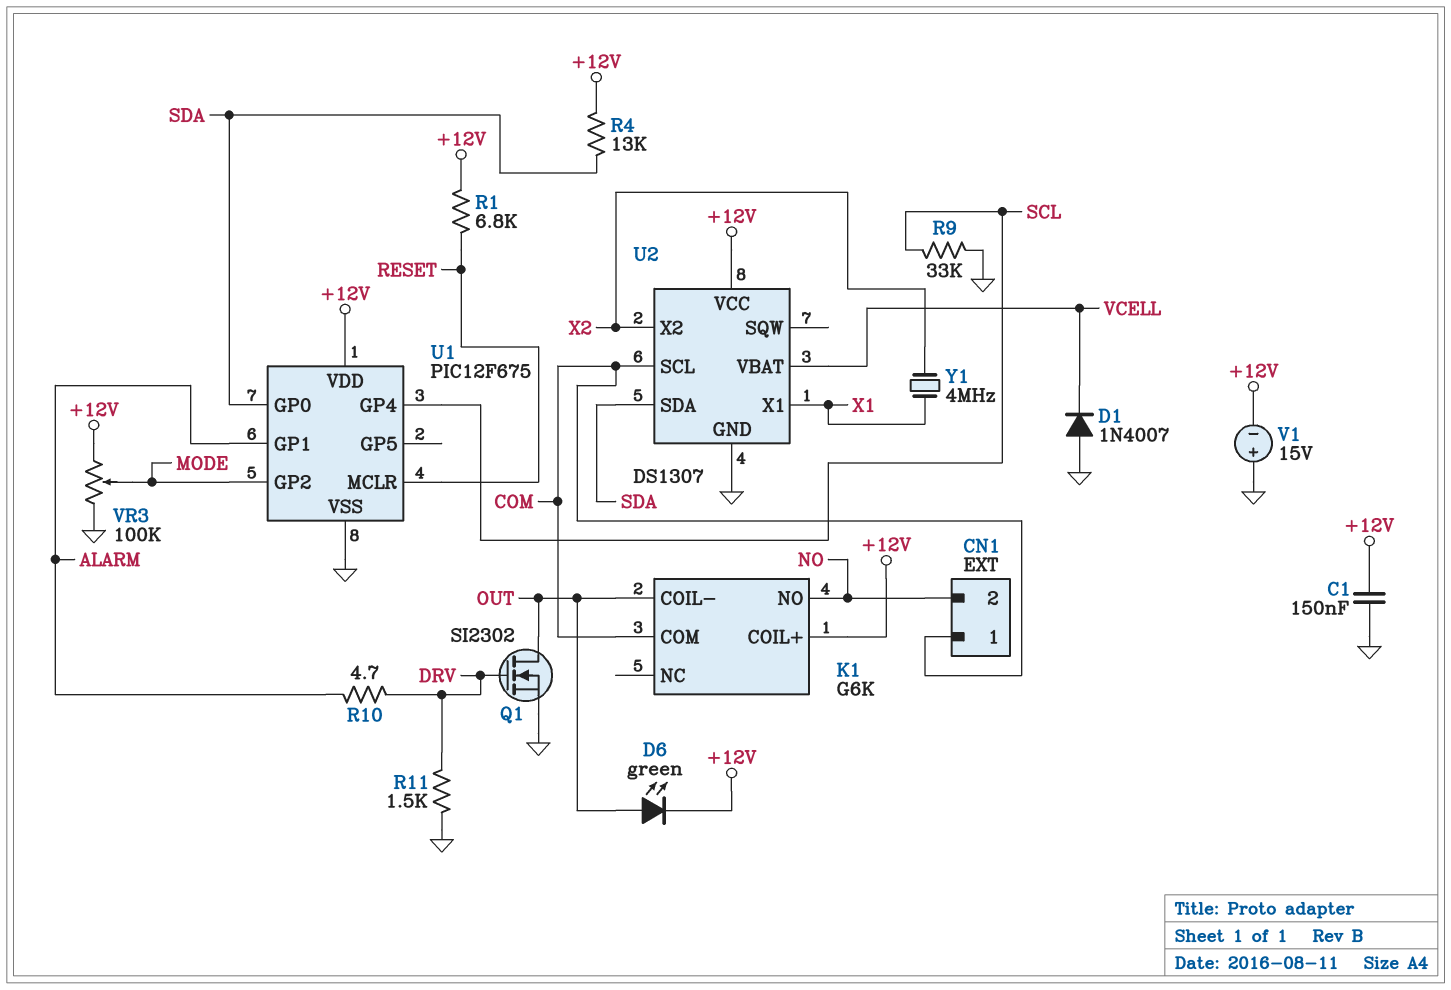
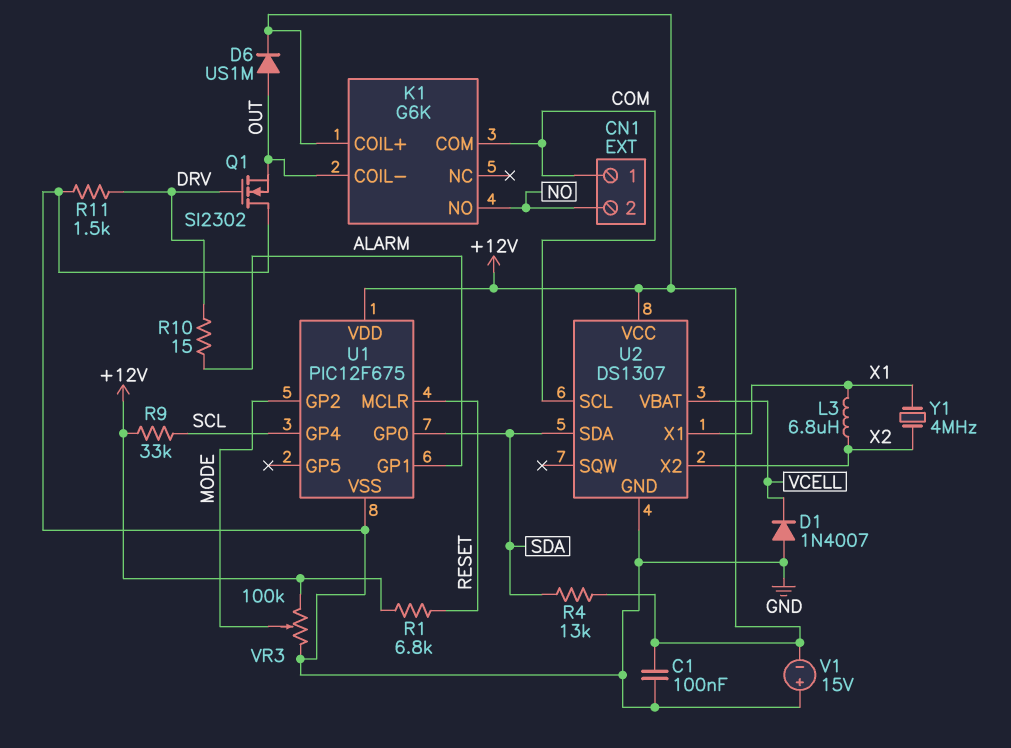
C1: 150nF (+12V, GND) -> 100nF (+12V, GND)
D6: LED green (A OUT, K +12V) -> diode US1M (A OUT, K +12V)
L3: none -> 6.8uH (X1, X2)
Q1: NMOS SI2302 (G DRV, D OUT, S GND) -> NMOS SI2302 (G DRV, D GND, S OUT)
R9: 33k (GND, SCL) -> 33k (+12V, SCL)
R10: 4.7 (ALARM, DRV) -> 15 (ALARM, DRV)

